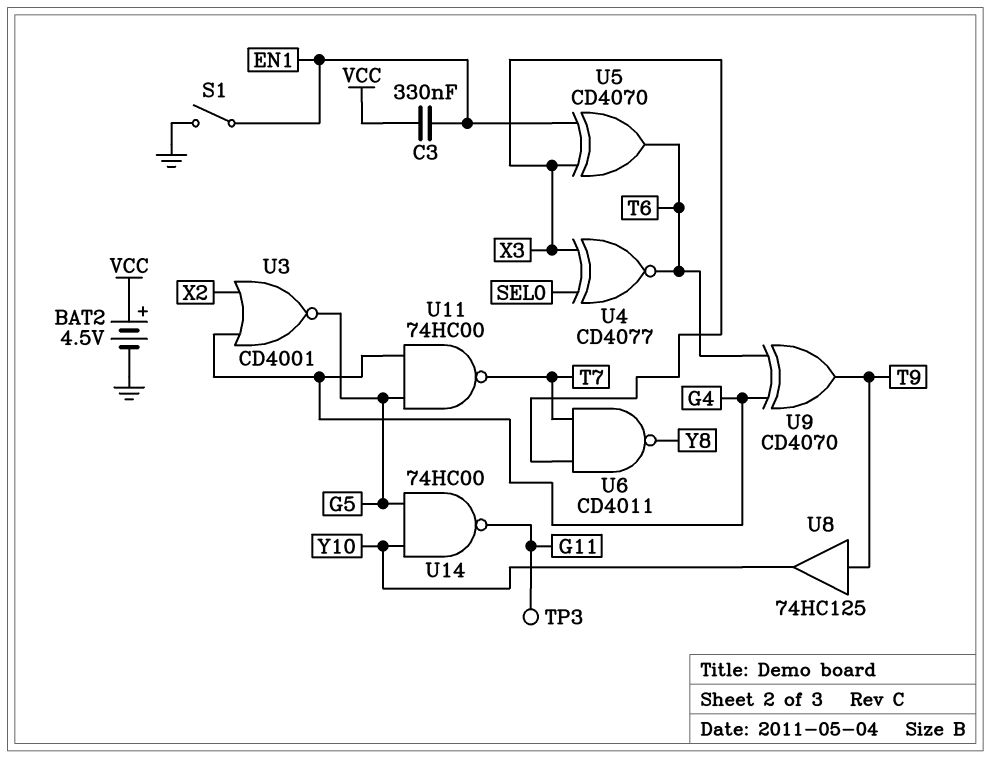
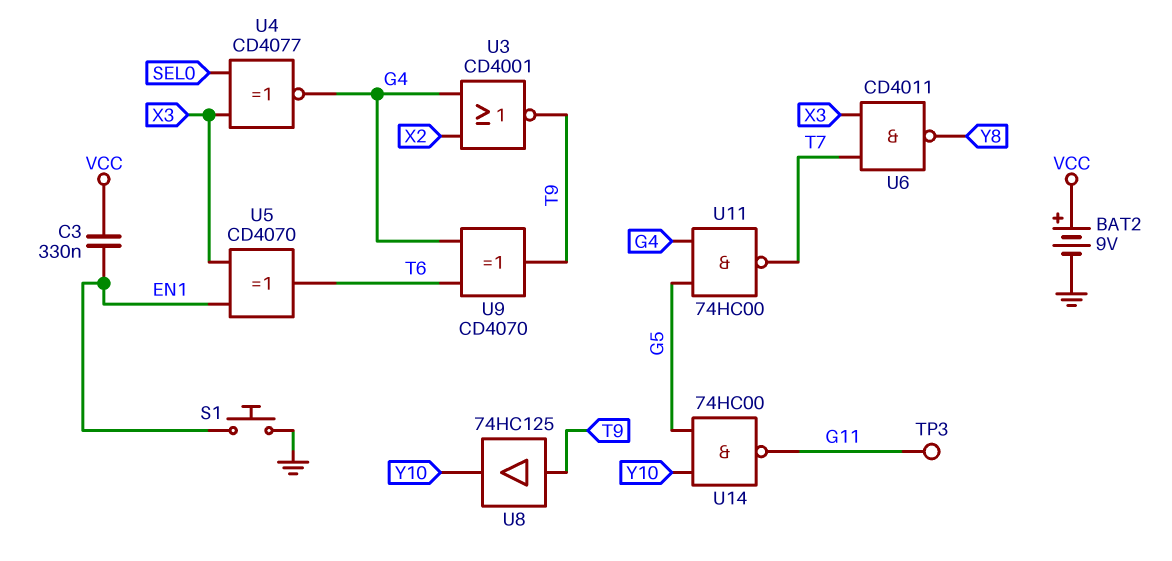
BAT2: 4.5V (plus VCC, minus GND) -> 9V (plus VCC, minus GND)
S1: switch (EN1, GND) -> button (EN1, GND)
U3: NOR CD4001 (in G4, in X2, out G5) -> NOR CD4001 (in G4, in X2, out T9)
U4: XNOR CD4077 (in SEL0, in X3, out T6) -> XNOR CD4077 (in SEL0, in X3, out G4)

